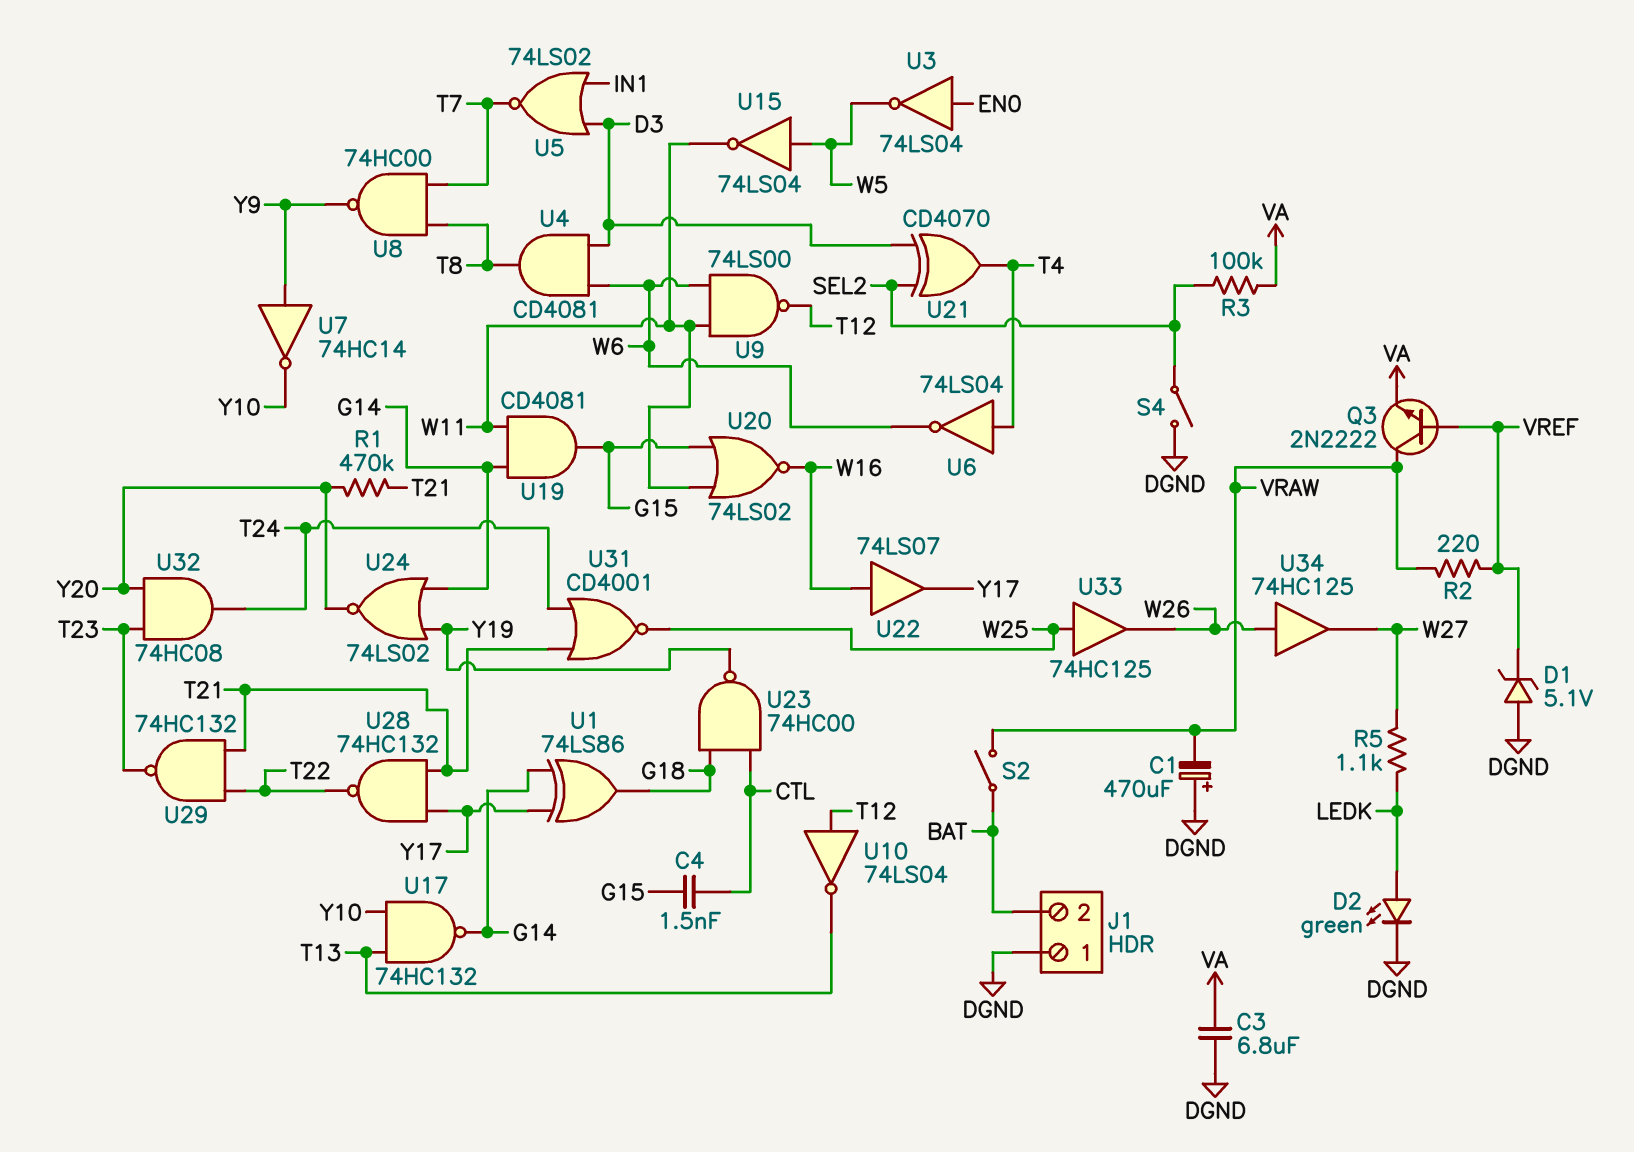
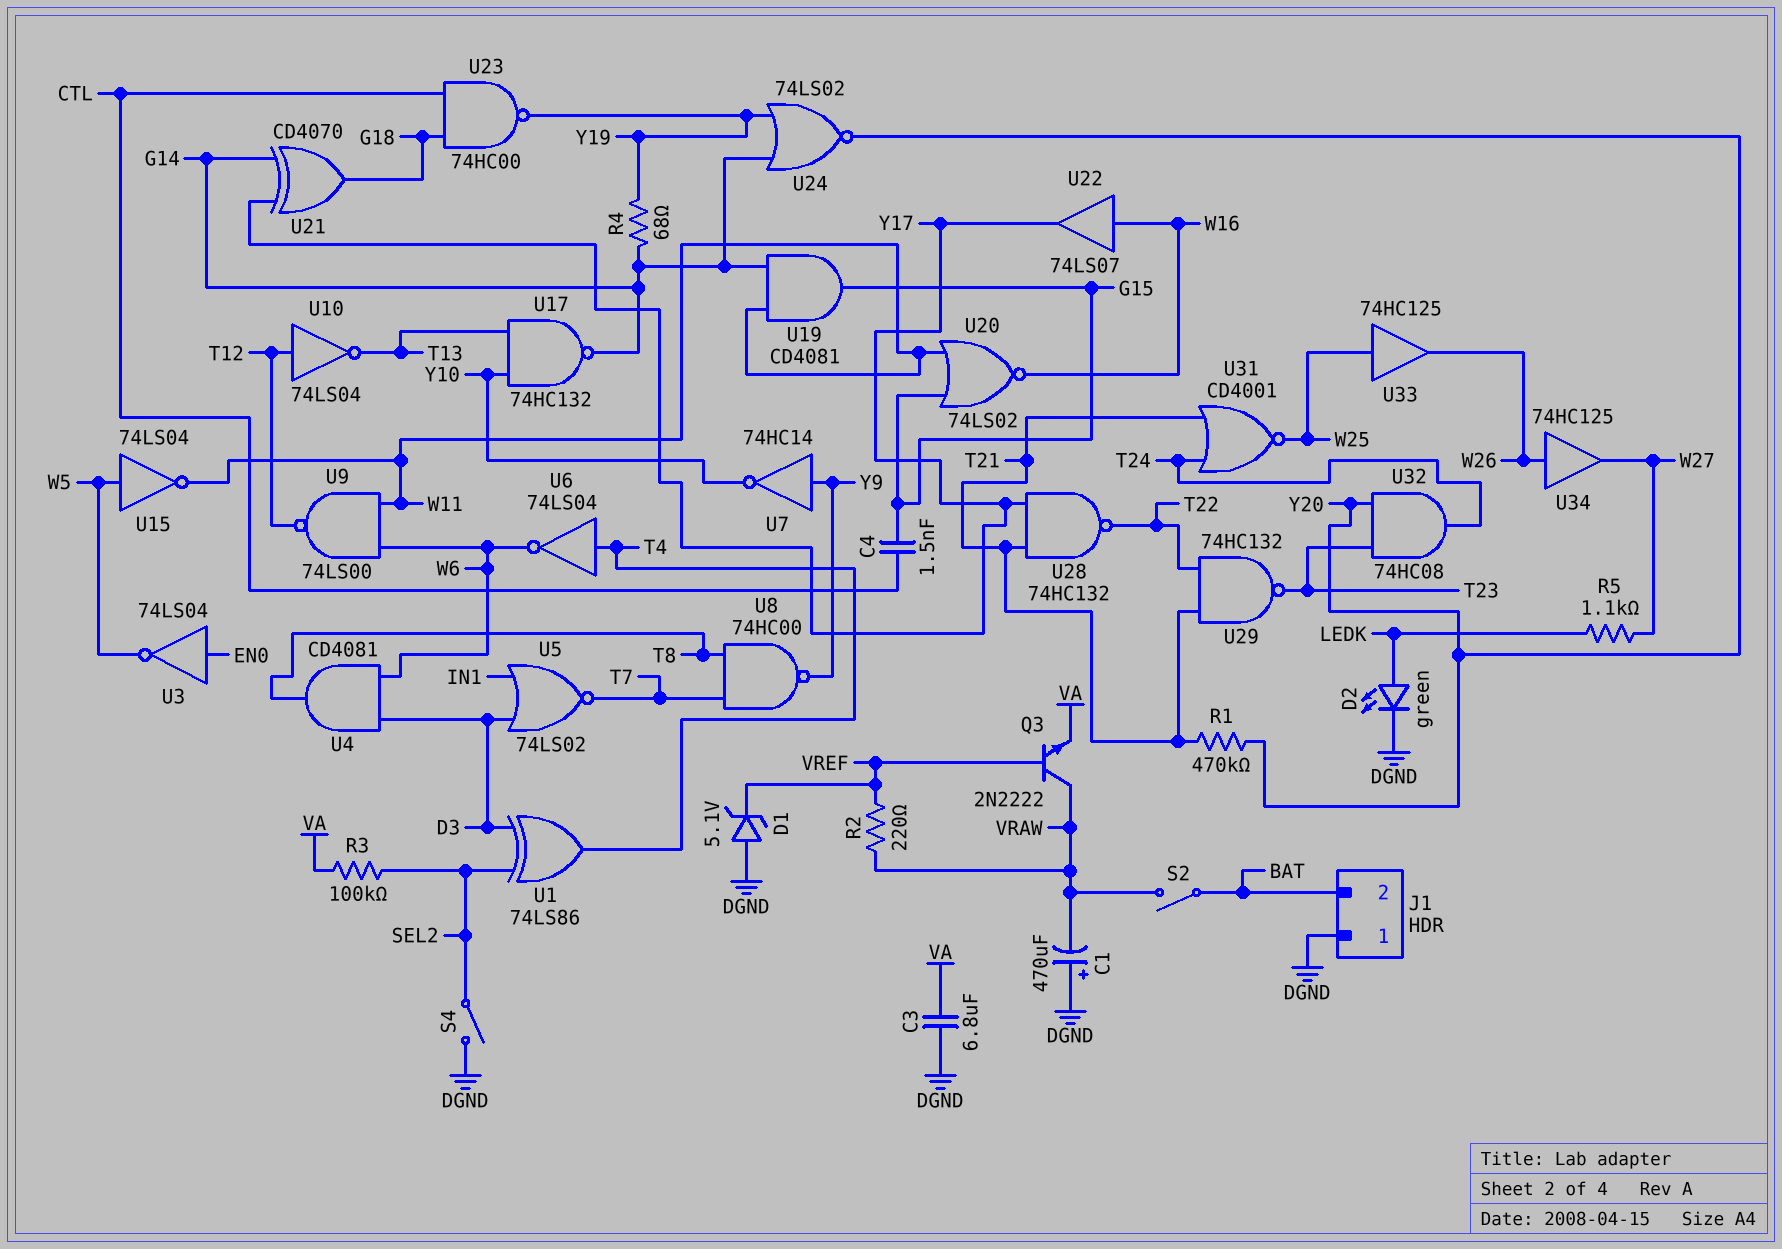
R4: none -> 68 (G14, Y19)
U1: XOR 74LS86 (in G14, in Y17, out G18) -> XOR 74LS86 (in D3, in SEL2, out T4)
U21: XOR CD4070 (in D3, in SEL2, out T4) -> XOR CD4070 (in G14, in Y17, out G18)

